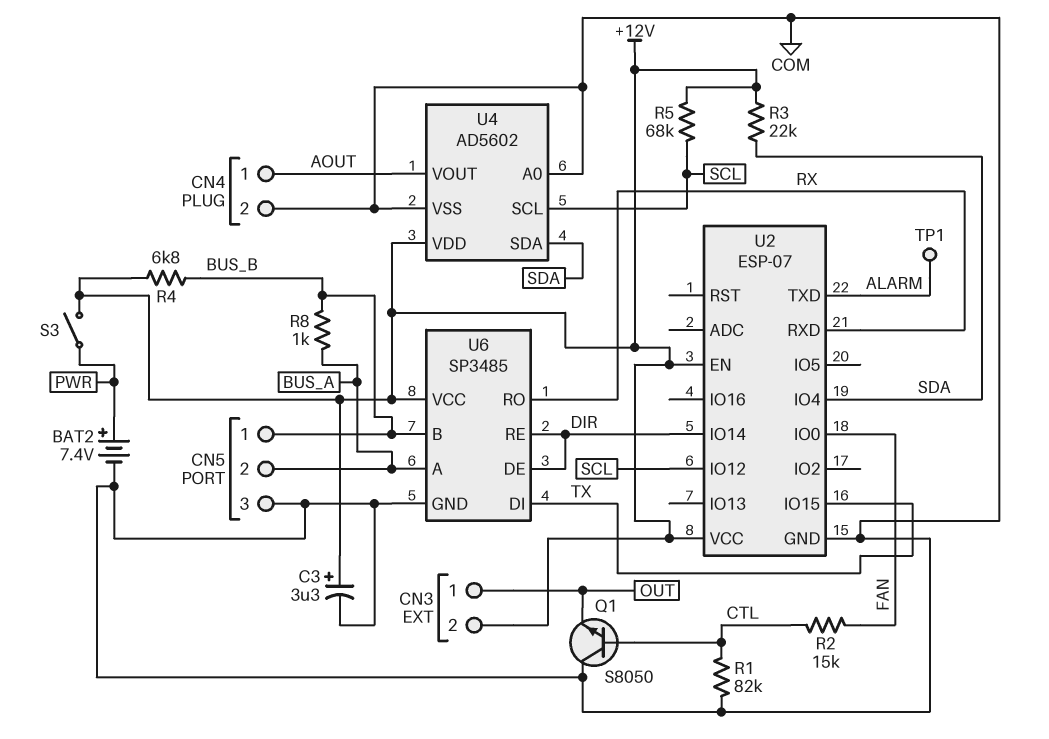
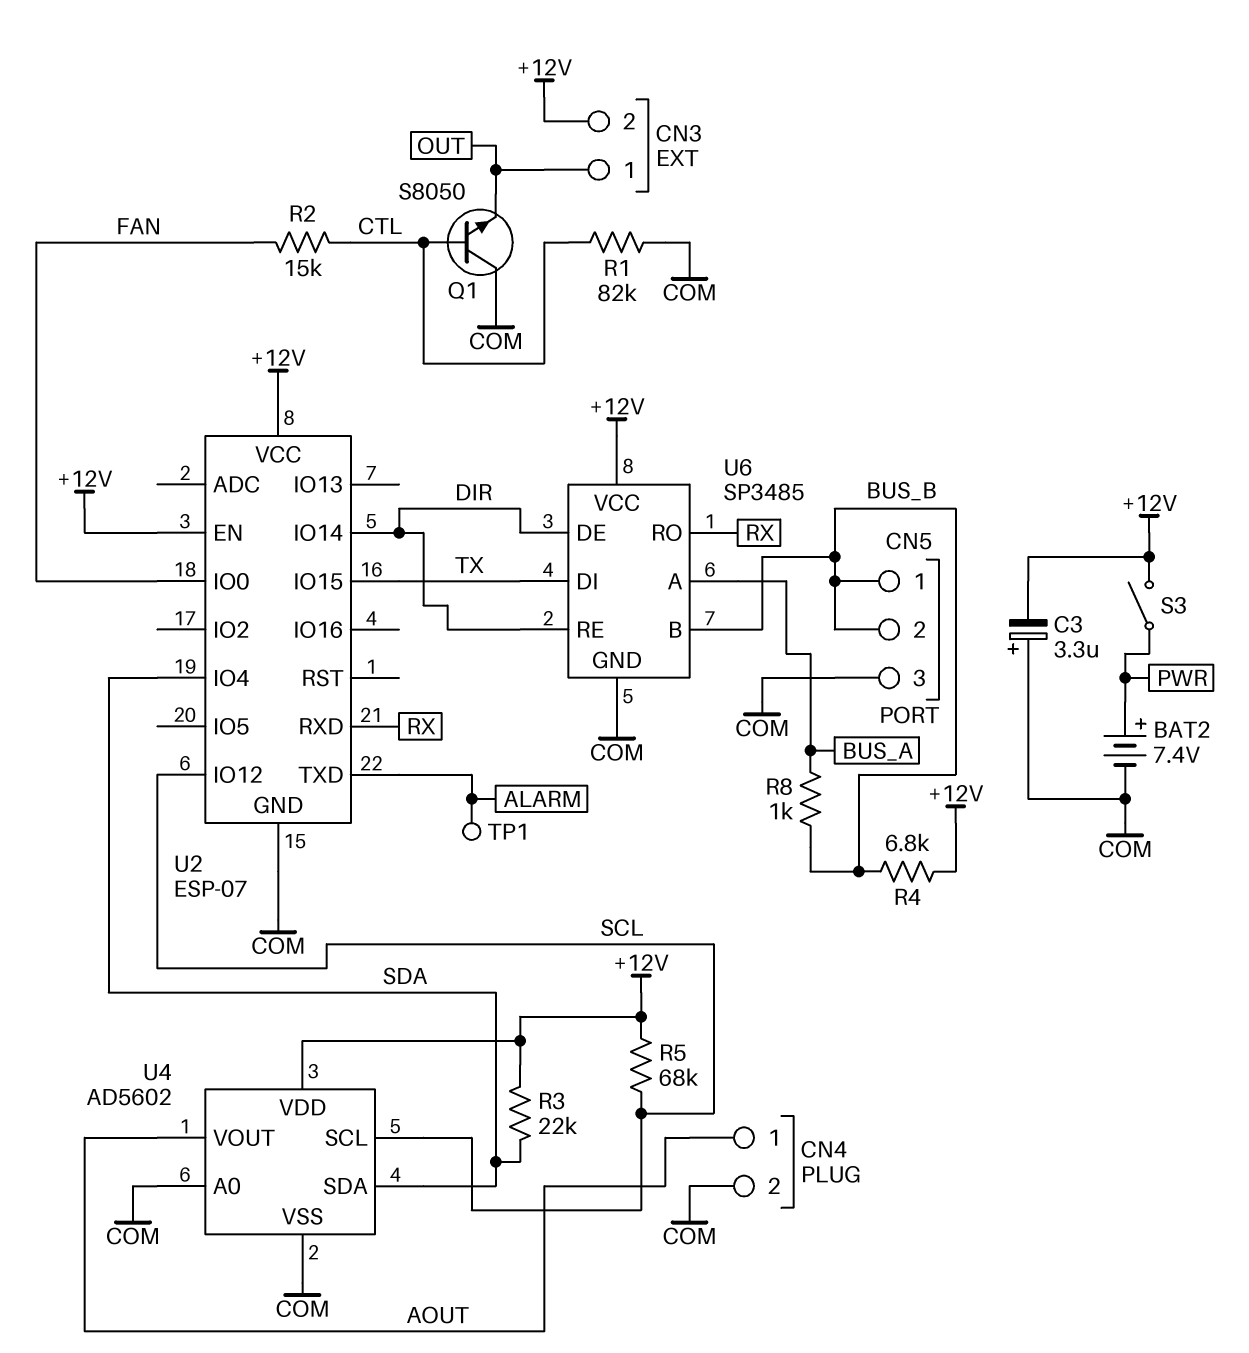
C3: 3.3uF (plus +12V, minus COM) -> 3.3uF (plus COM, minus +12V)
CN5 pin 2: BUS_A -> BUS_B

